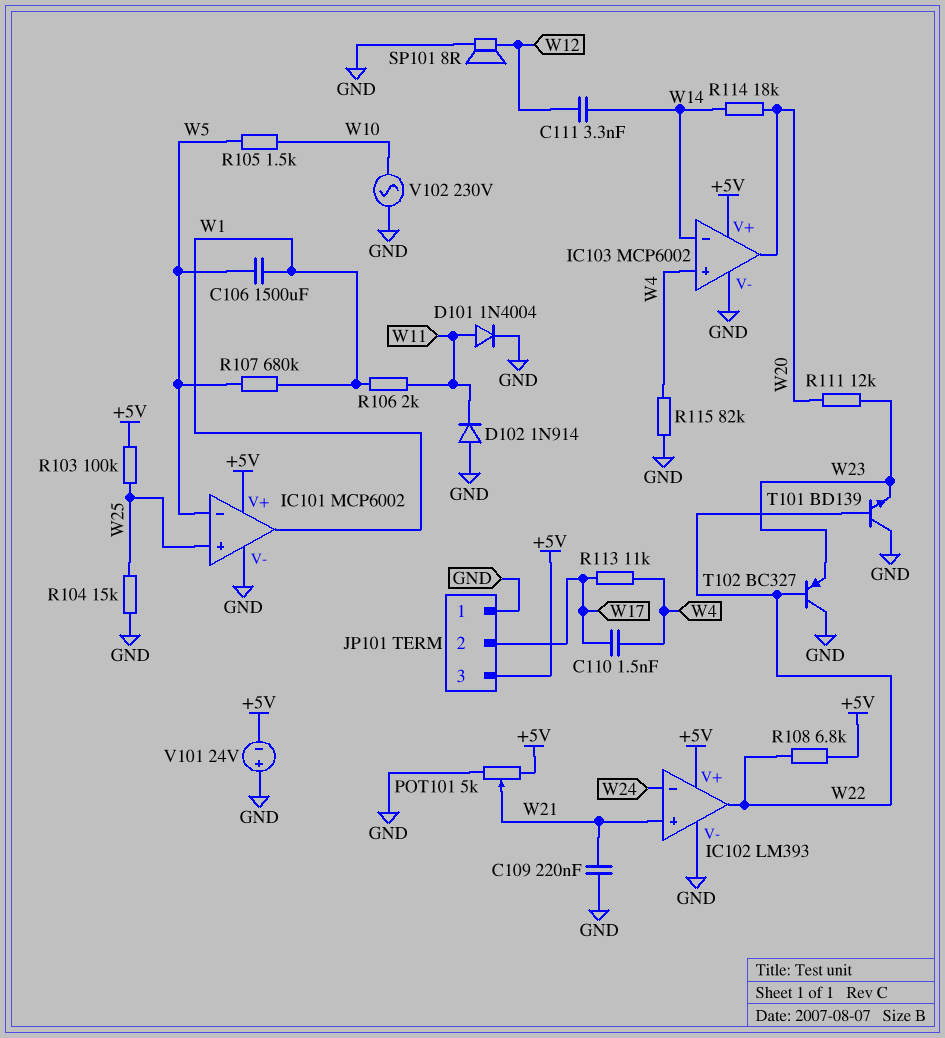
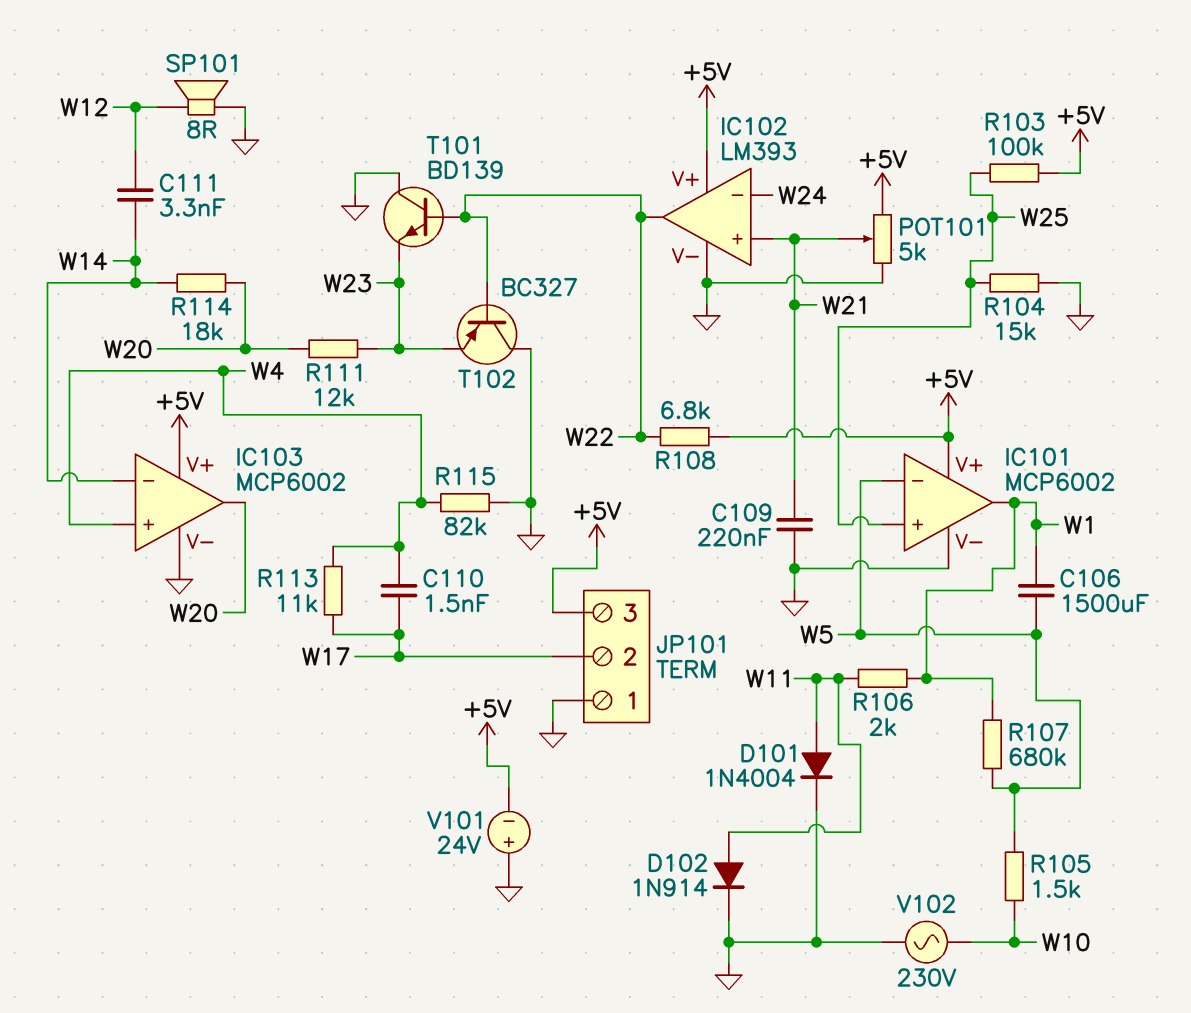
D102: diode 1N914 (A GND, K W11) -> diode 1N914 (A W11, K GND)

